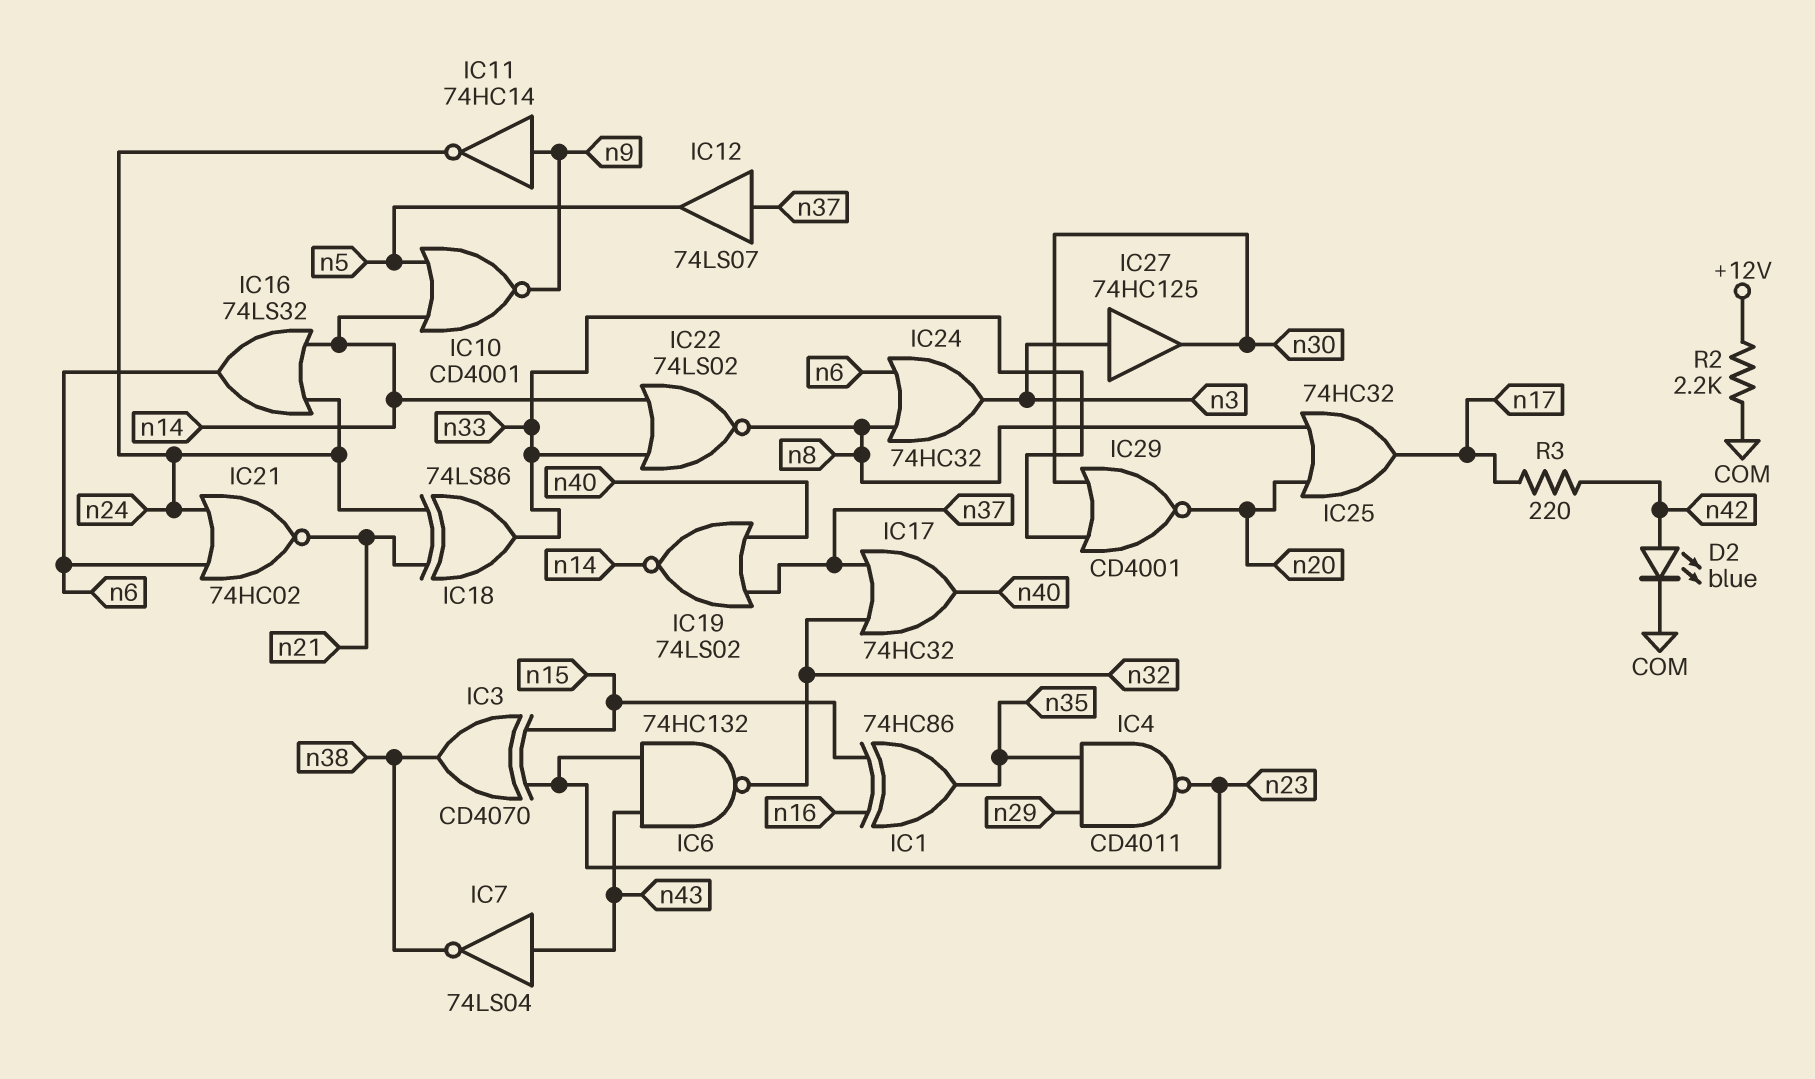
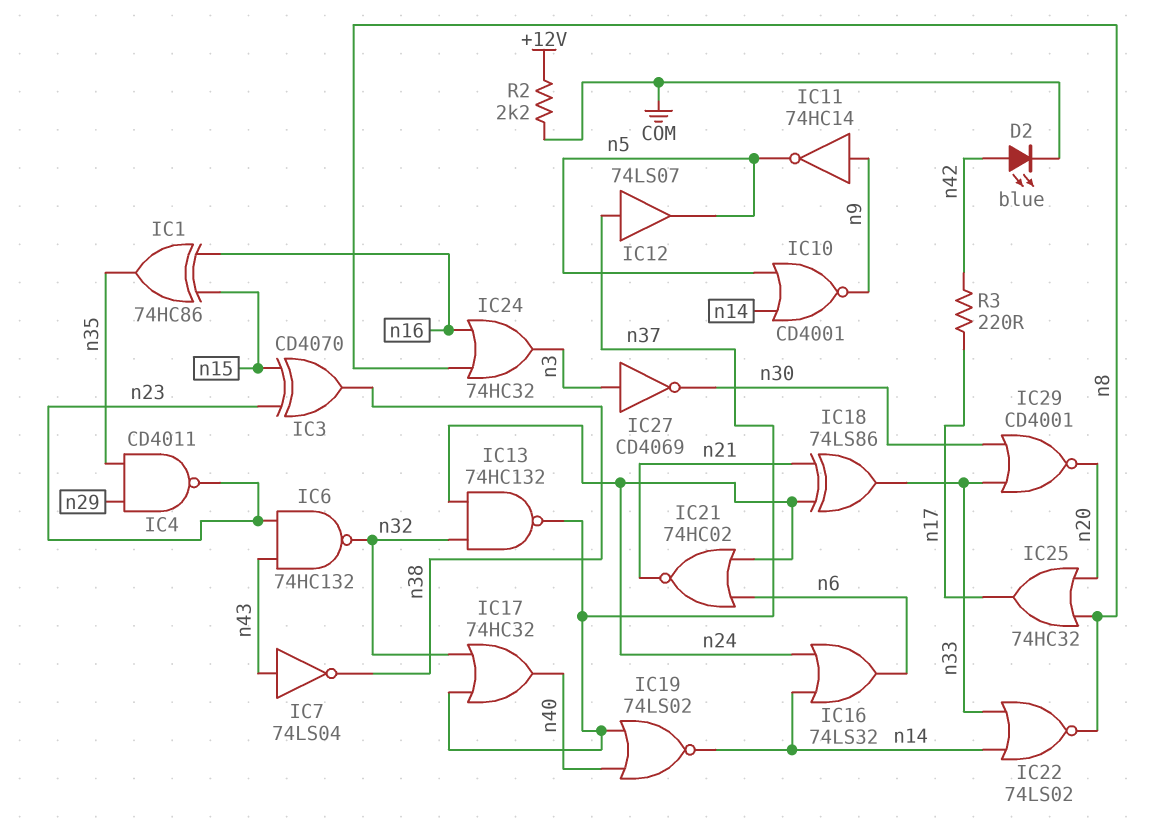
IC11: NOT 74HC14 (in n9, out n24) -> NOT 74HC14 (in n9, out n5)
IC13: none -> NAND 74HC132 (in n24, in n32, out n37)
IC24: OR 74HC32 (in n6, in n8, out n3) -> OR 74HC32 (in n8, in n16, out n3)
IC27: buffer 74HC125 (in n3, out n30) -> NOT CD4069 (in n3, out n30)

